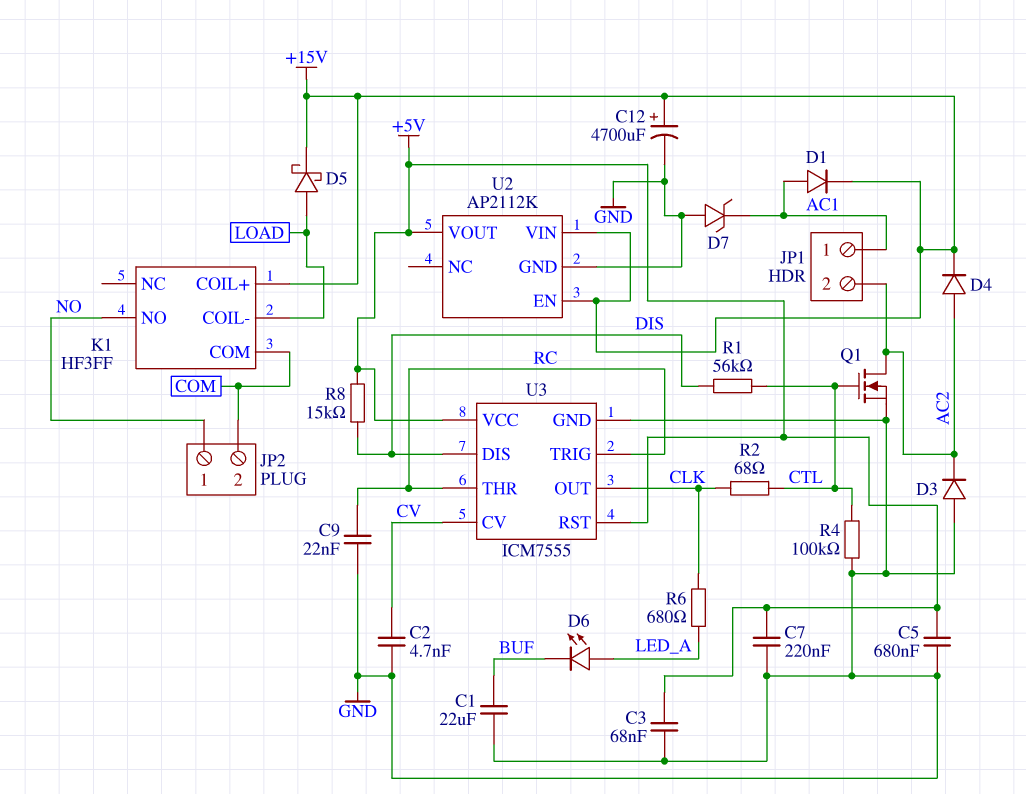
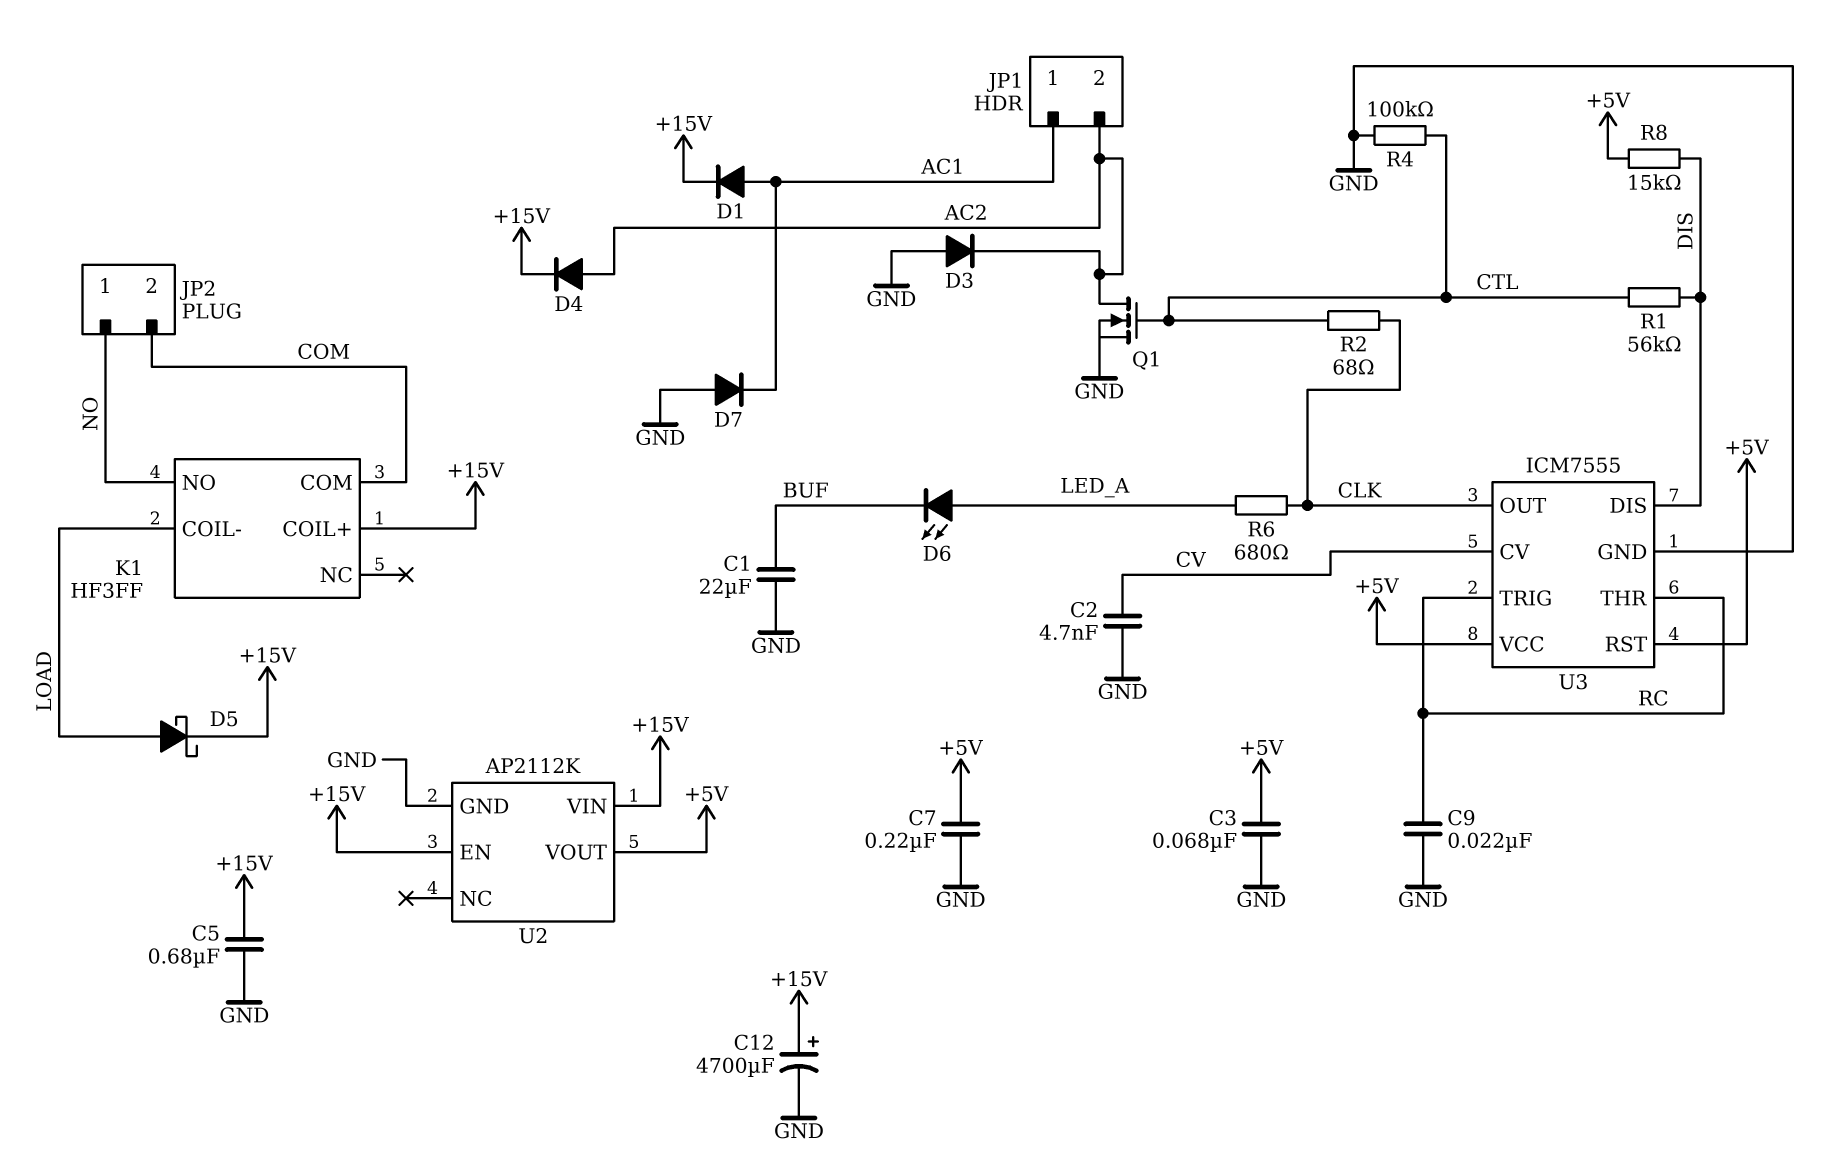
C5: 680nF (+5V, GND) -> 680nF (+15V, GND)
D7: zener (A GND, K AC1) -> diode (A GND, K AC1)

